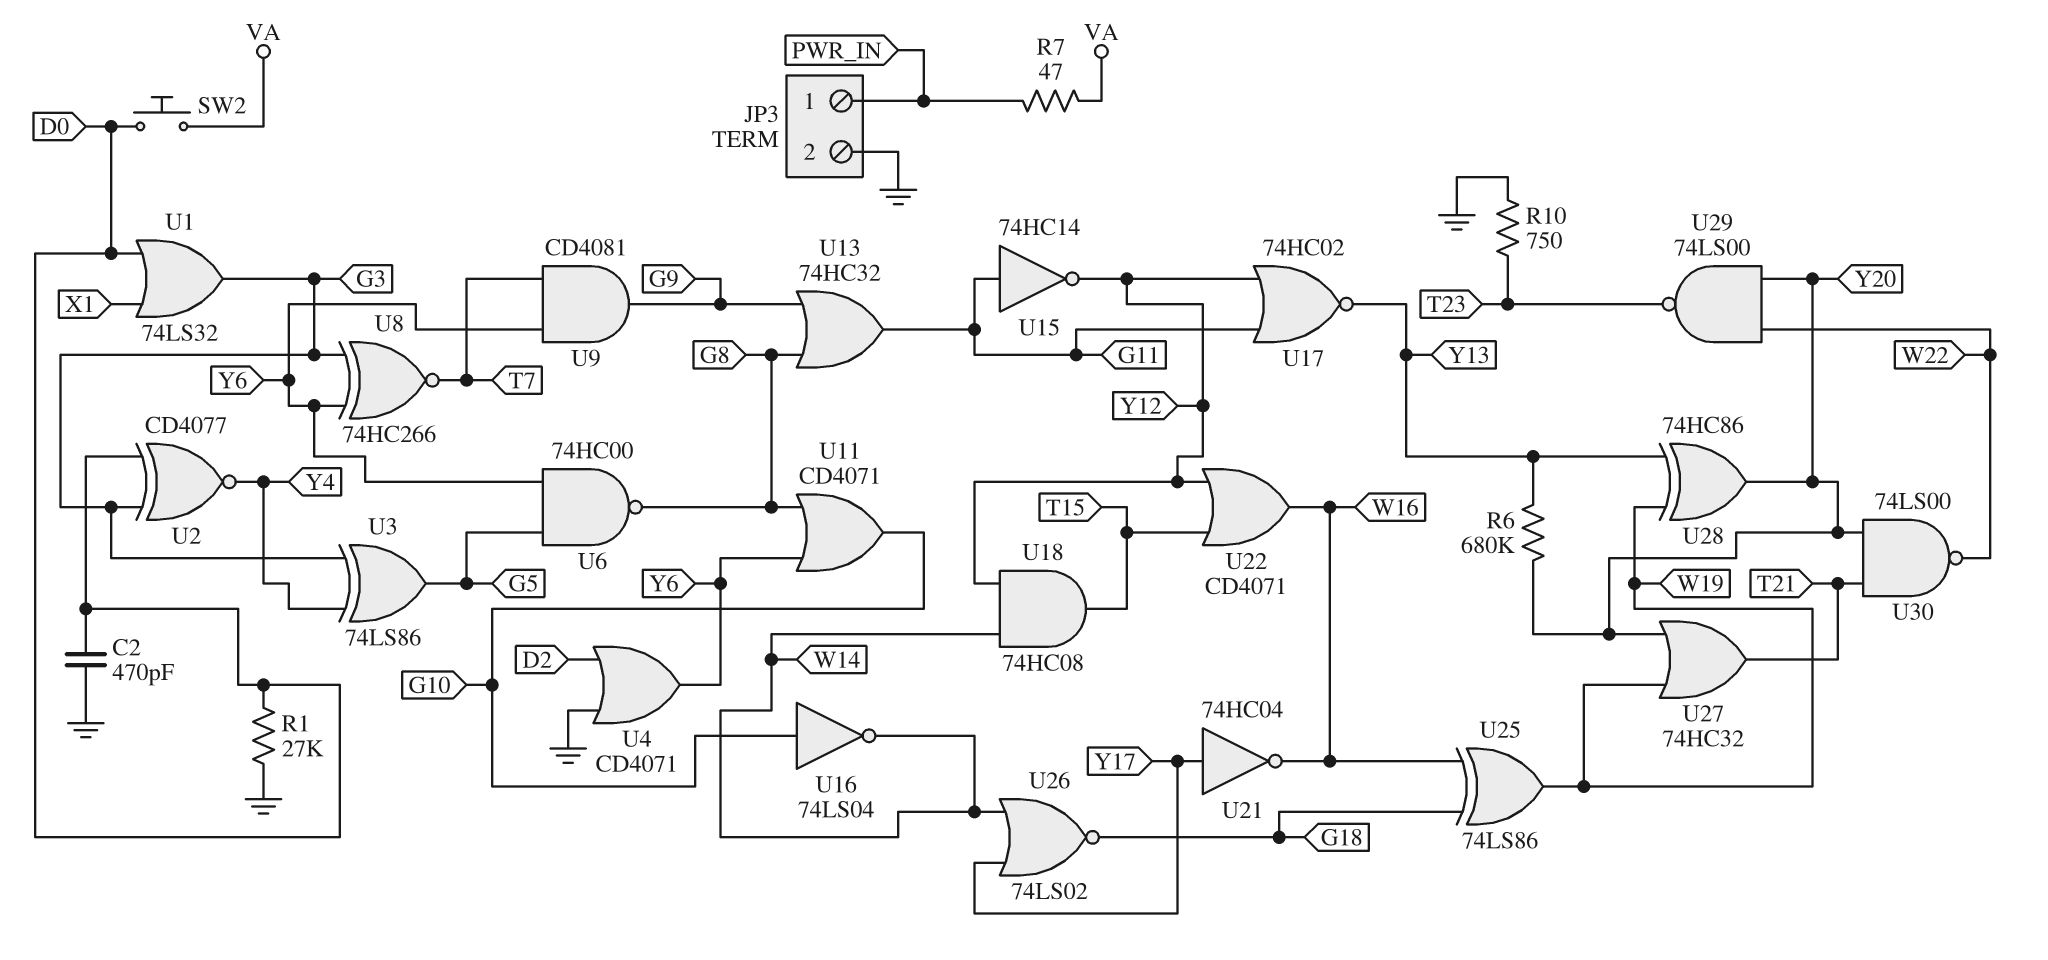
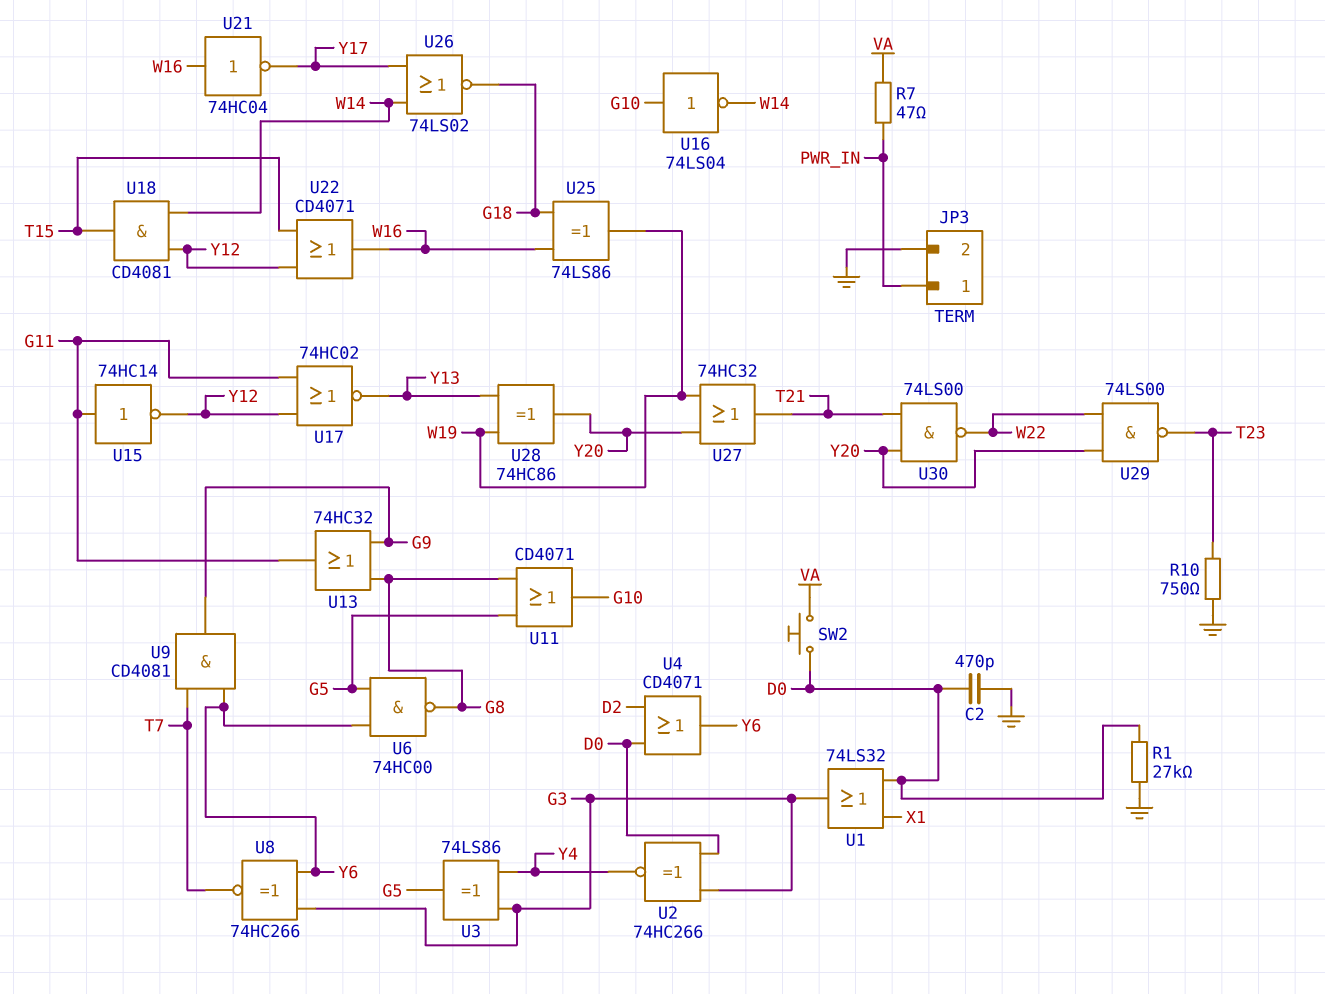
R6: 680k (Y13, Y20) -> none
U2: XNOR CD4077 (in D0, in G3, out Y4) -> XNOR 74HC266 (in D0, in G3, out Y4)
U4: OR CD4071 (in D2, in GND, out Y6) -> OR CD4071 (in D0, in D2, out Y6)
U11: OR CD4071 (in G8, in Y6, out G10) -> OR CD4071 (in G5, in G8, out G10)
U18: AND 74HC08 (in W14, in Y12, out T15) -> AND CD4081 (in W14, in Y12, out T15)
U21: NOT 74HC04 (in Y17, out W16) -> NOT 74HC04 (in W16, out Y17)

